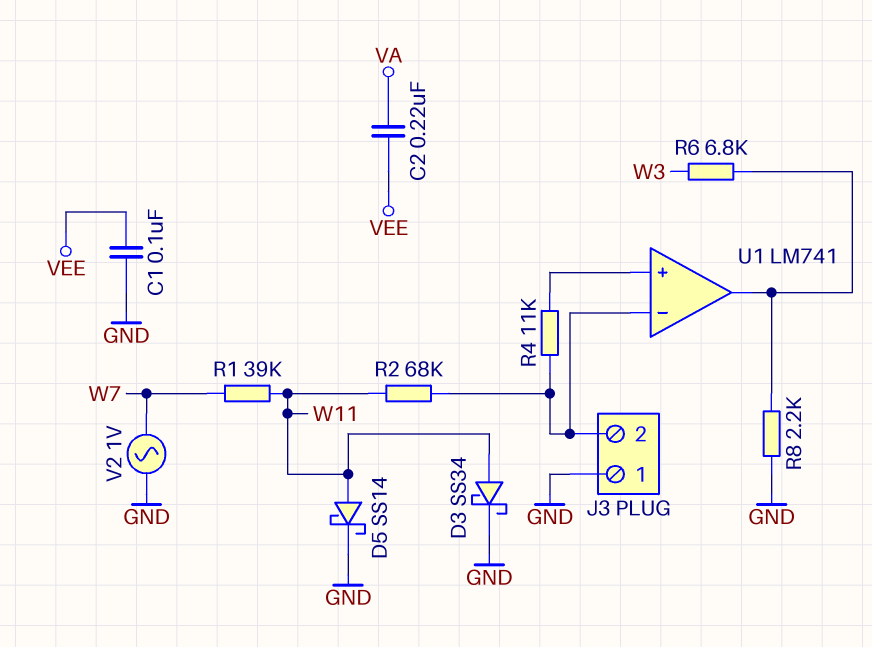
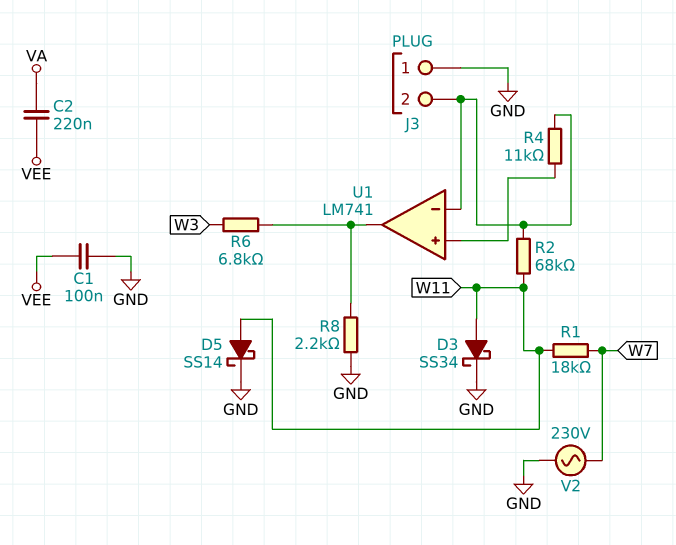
R1: 39k (W7, W11) -> 18k (W7, W11)
V2: AC 1V (GND, W7) -> AC 230V (GND, W7)

